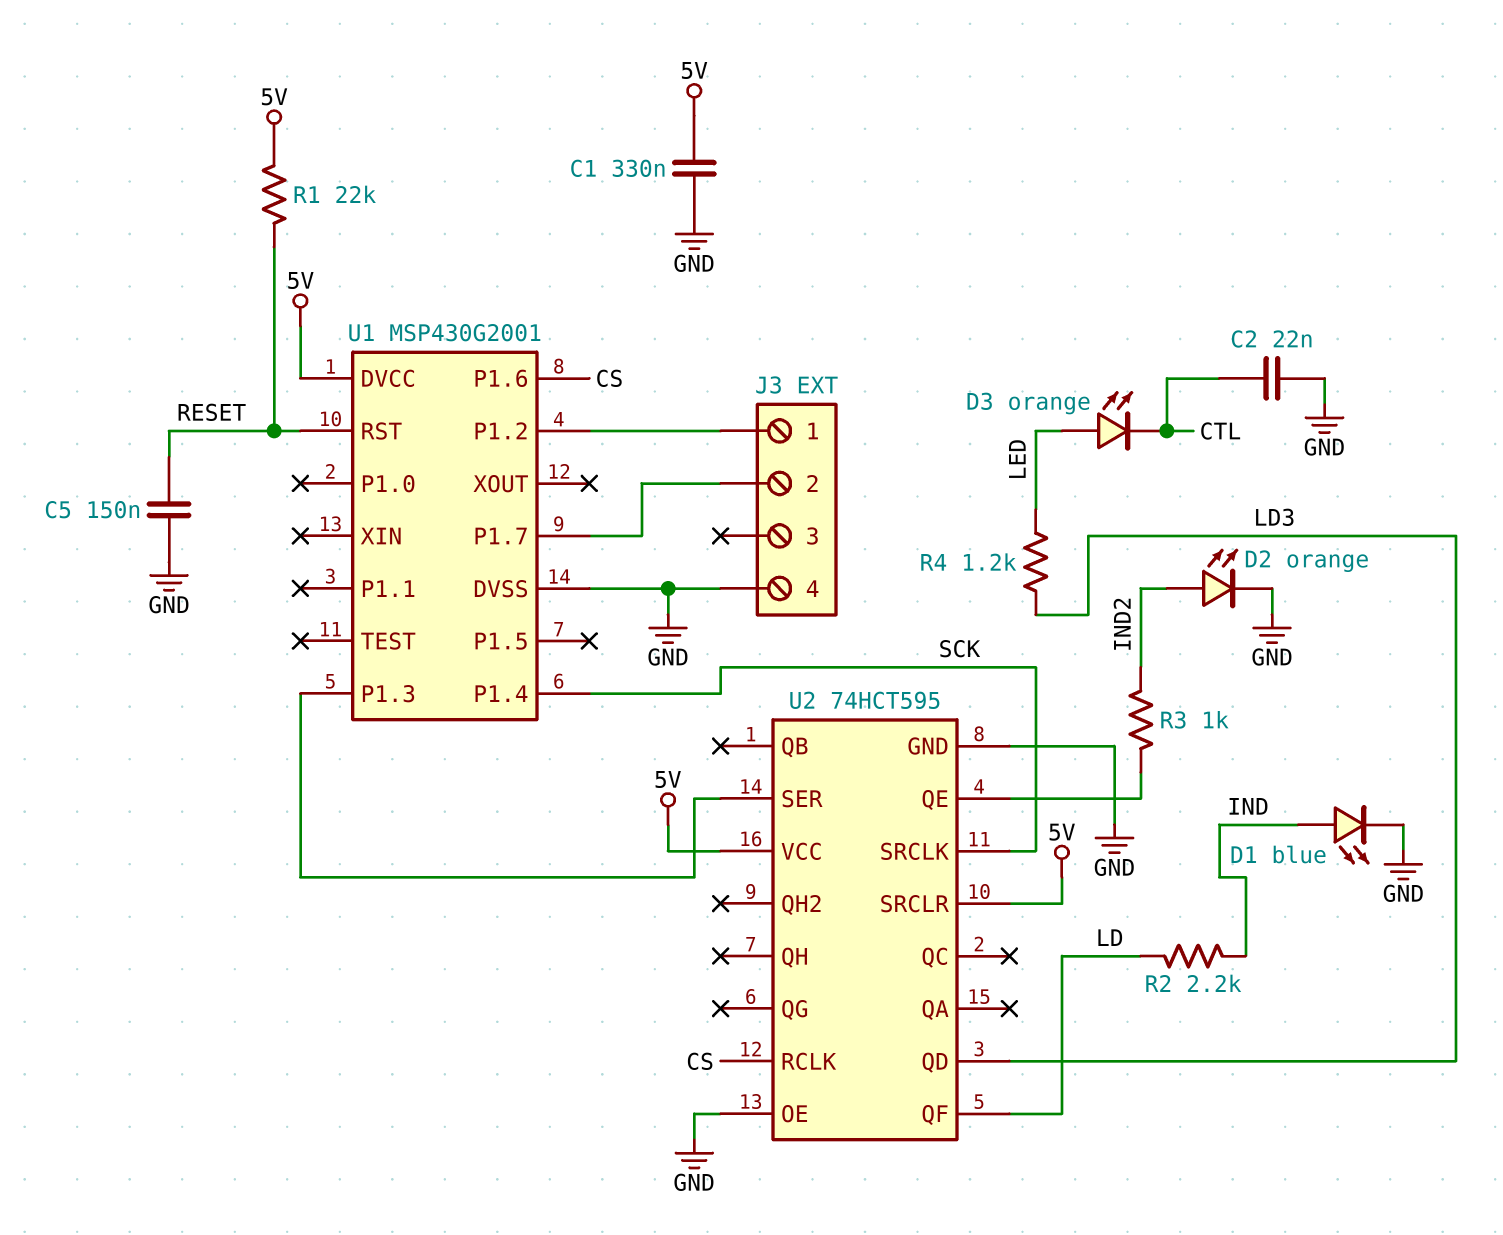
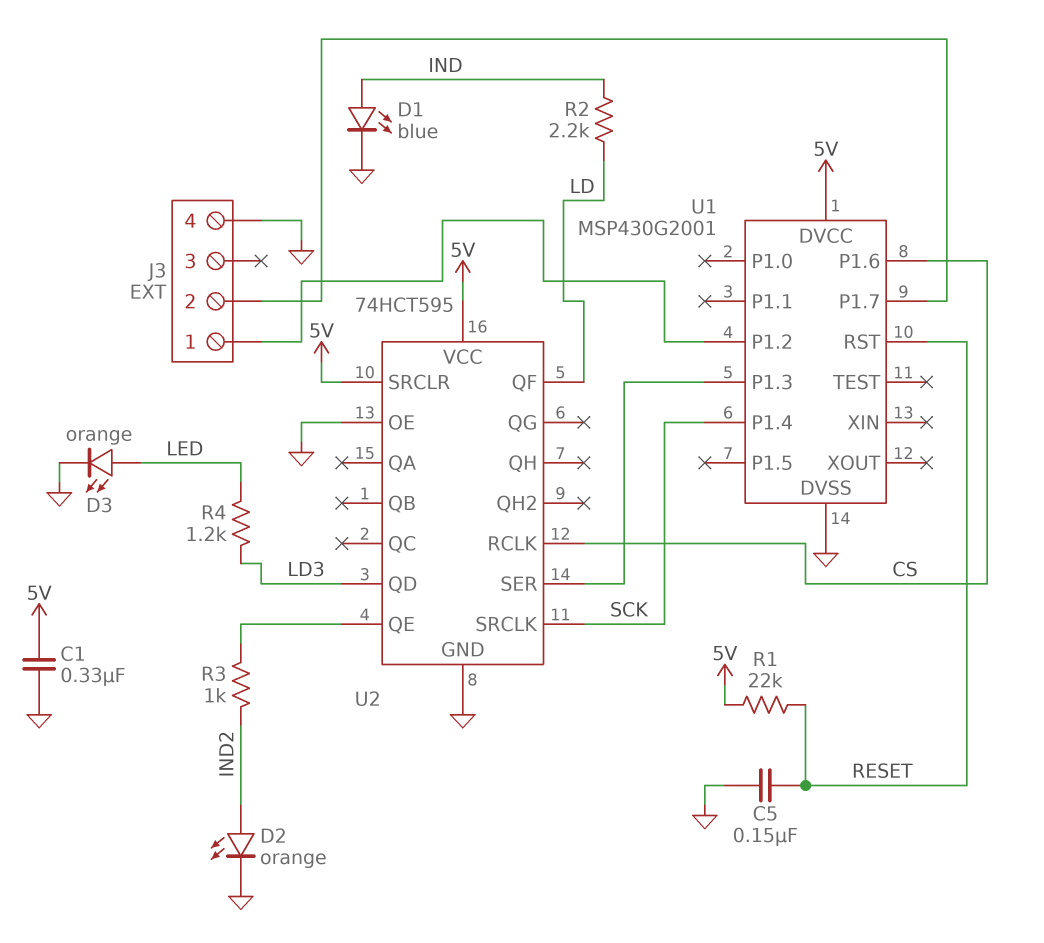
C2: 22nF (CTL, GND) -> none
D3: LED orange (A LED, K CTL) -> LED orange (A LED, K GND)

